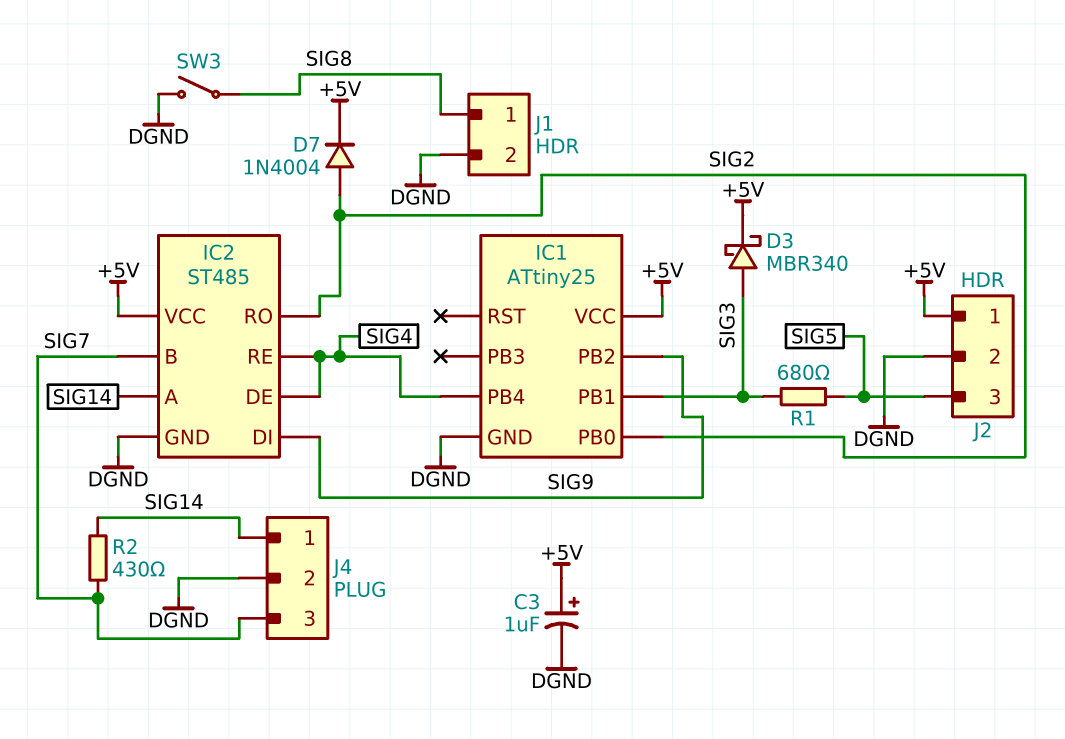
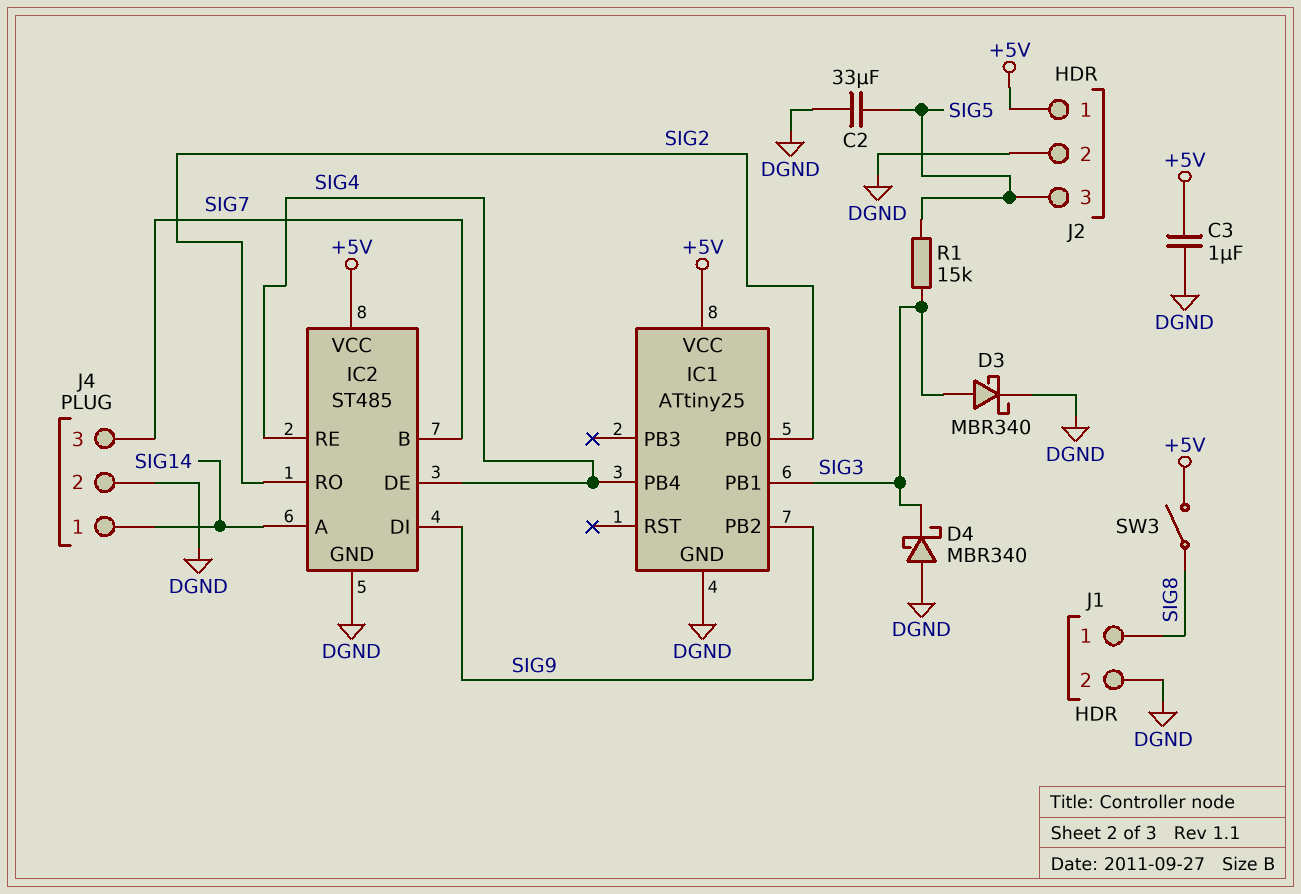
C2: none -> 33uF (DGND, SIG5)
C3: 1uF (plus +5V, minus DGND) -> 1uF (+5V, DGND)
D3: schottky MBR340 (A SIG3, K +5V) -> schottky MBR340 (A SIG3, K DGND)
D4: none -> schottky MBR340 (A DGND, K SIG3)
D7: diode 1N4004 (A SIG2, K +5V) -> none
R1: 680 (SIG3, SIG5) -> 15k (SIG3, SIG5)
R2: 430 (SIG7, SIG14) -> none
SW3: switch (DGND, SIG8) -> switch (+5V, SIG8)

